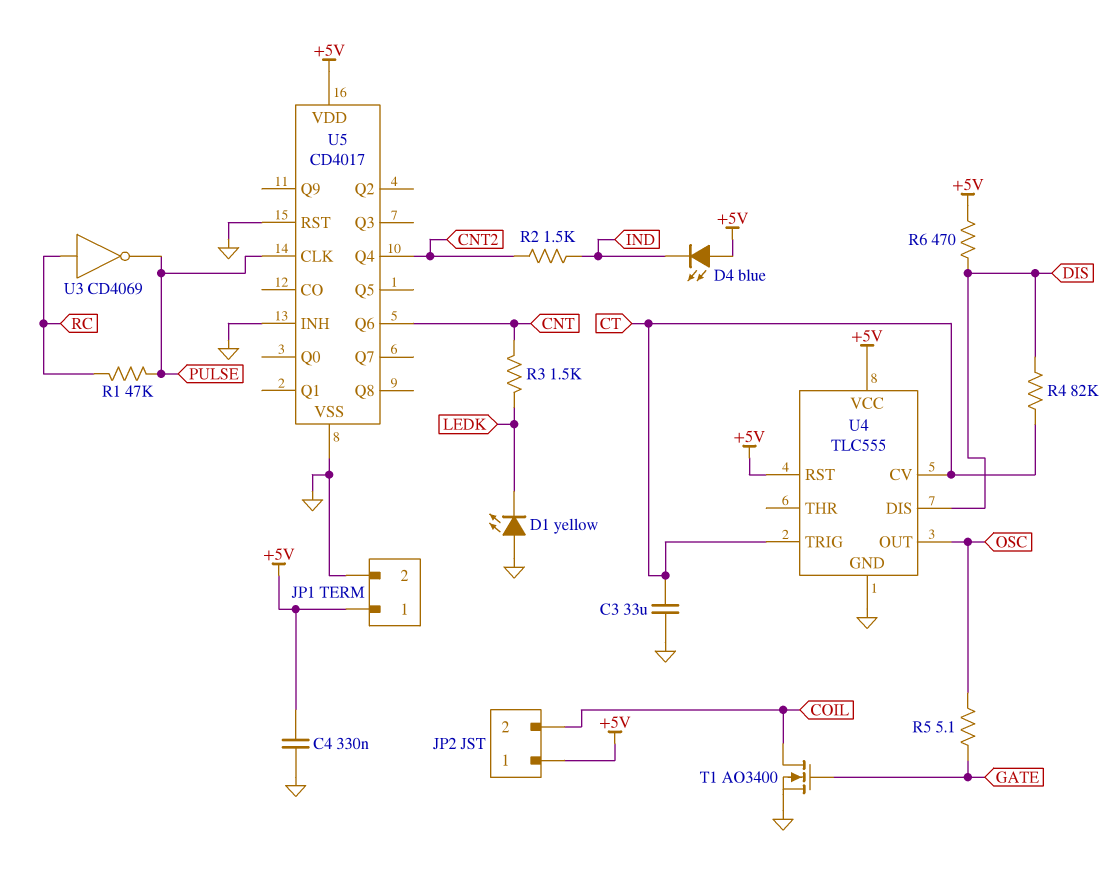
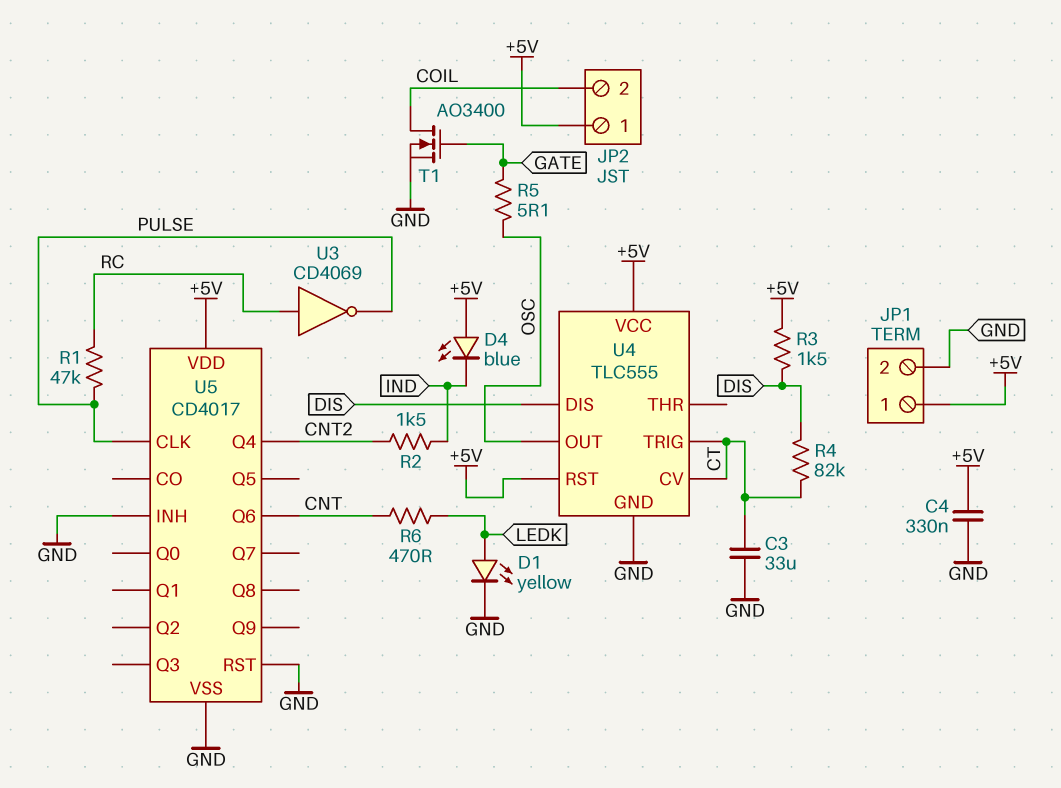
D1: LED yellow (A GND, K LEDK) -> LED yellow (A LEDK, K GND)
R3: 1.5k (CNT, LEDK) -> 1.5k (+5V, DIS)
R6: 470 (+5V, DIS) -> 470 (CNT, LEDK)

